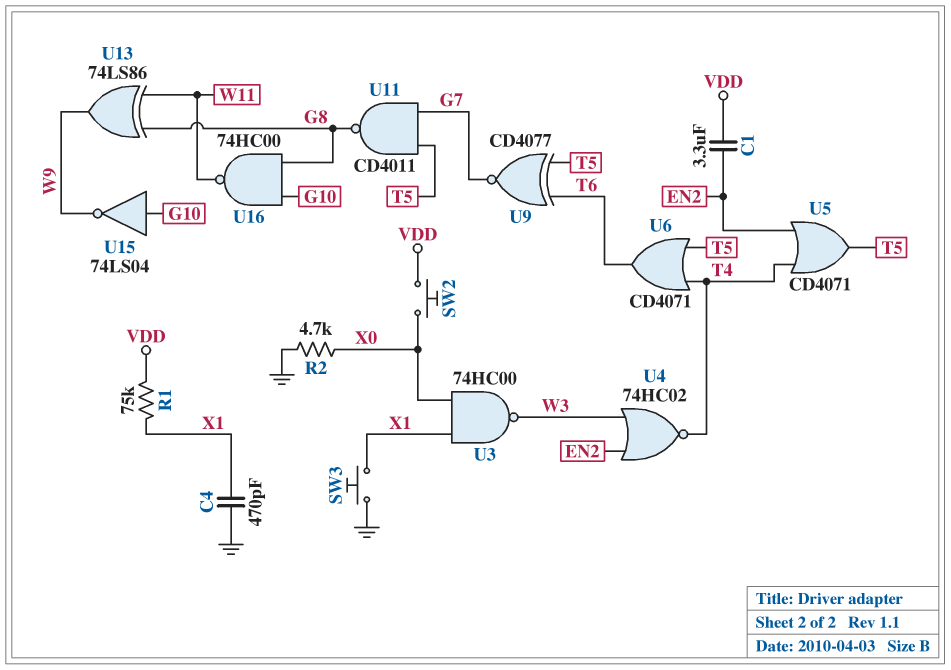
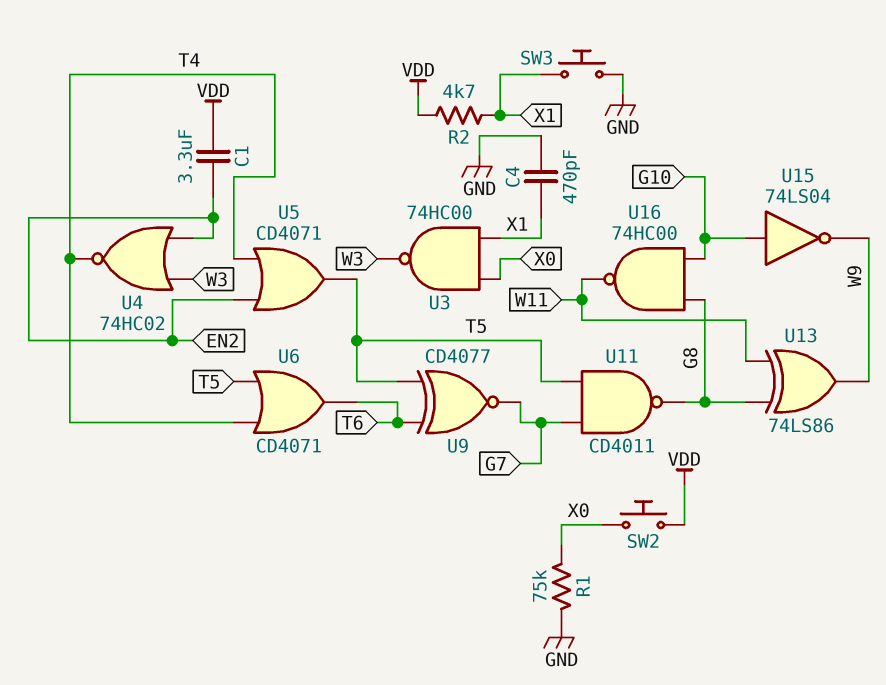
R1: 75k (VDD, X1) -> 75k (GND, X0)
R2: 4.7k (GND, X0) -> 4.7k (VDD, X1)

